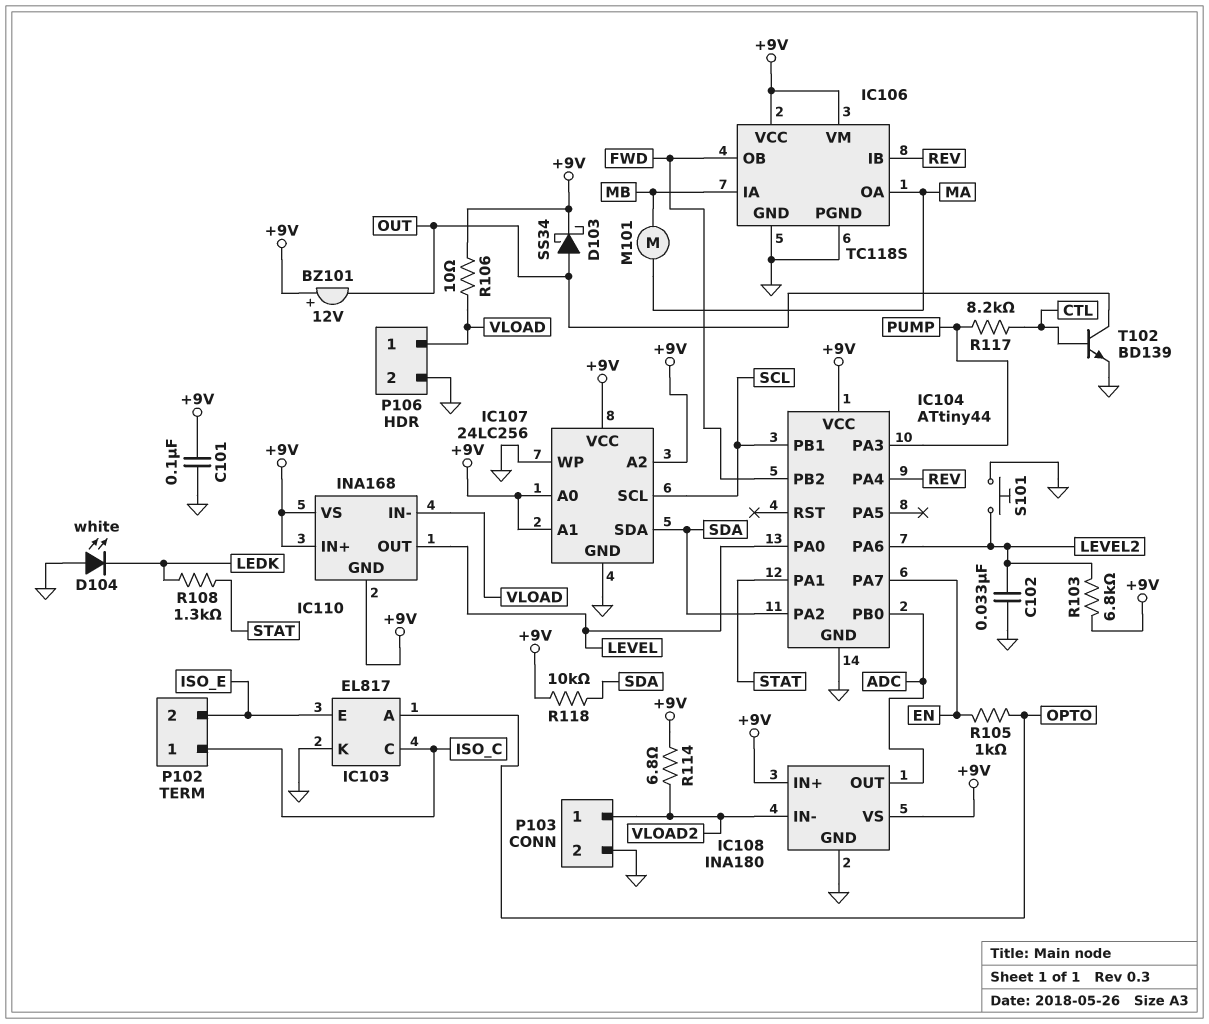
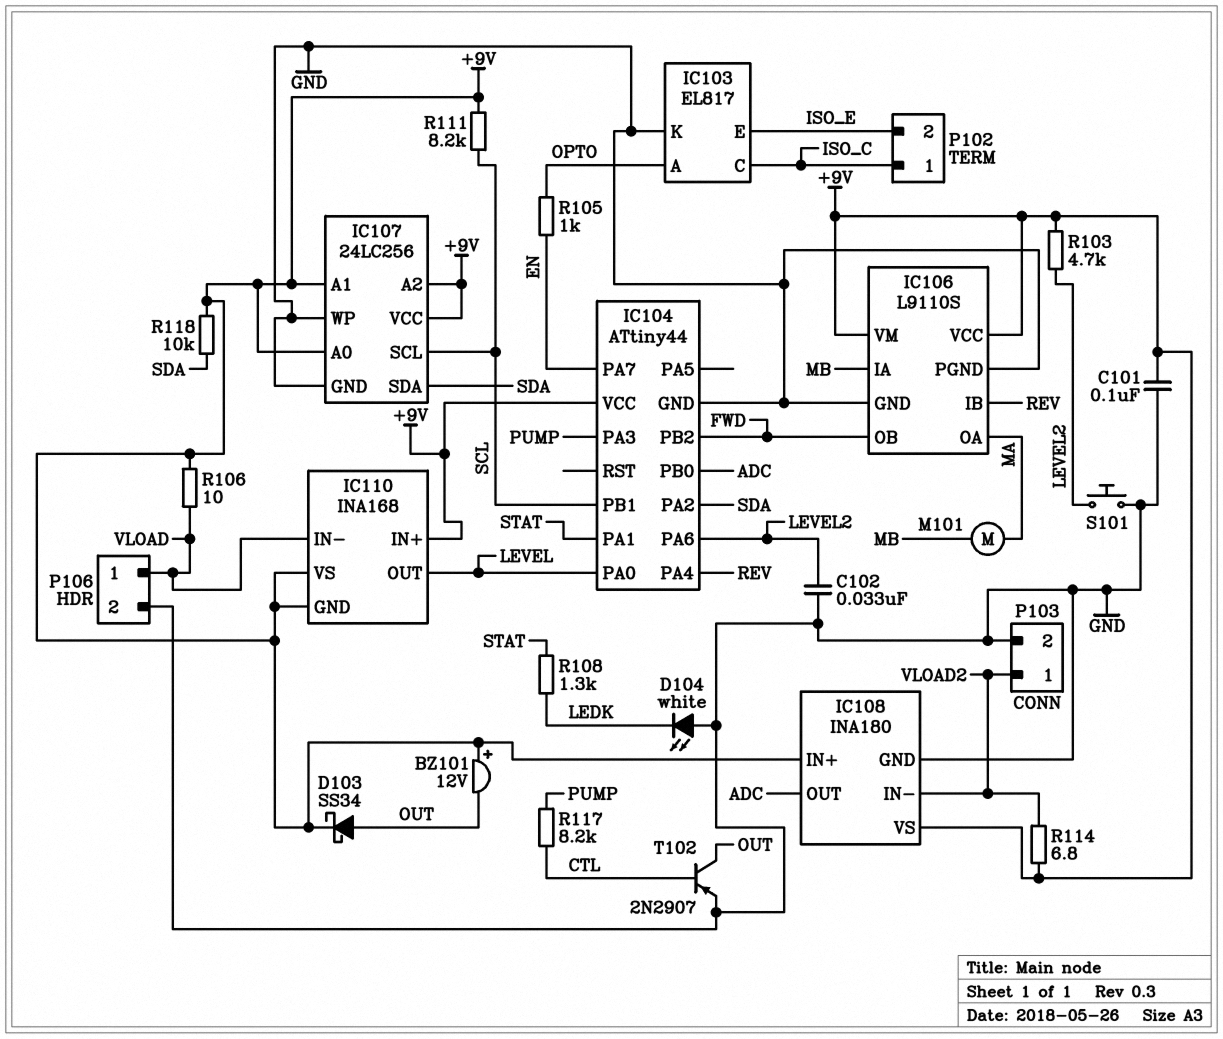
IC106: TC118S -> L9110S
R103: 6.8k (+9V, LEVEL2) -> 4.7k (+9V, LEVEL2)
R111: none -> 8.2k (+9V, SCL)
T102: NPN BD139 (B CTL, C OUT, E GND) -> PNP 2N2907 (B CTL, C OUT, E GND)

